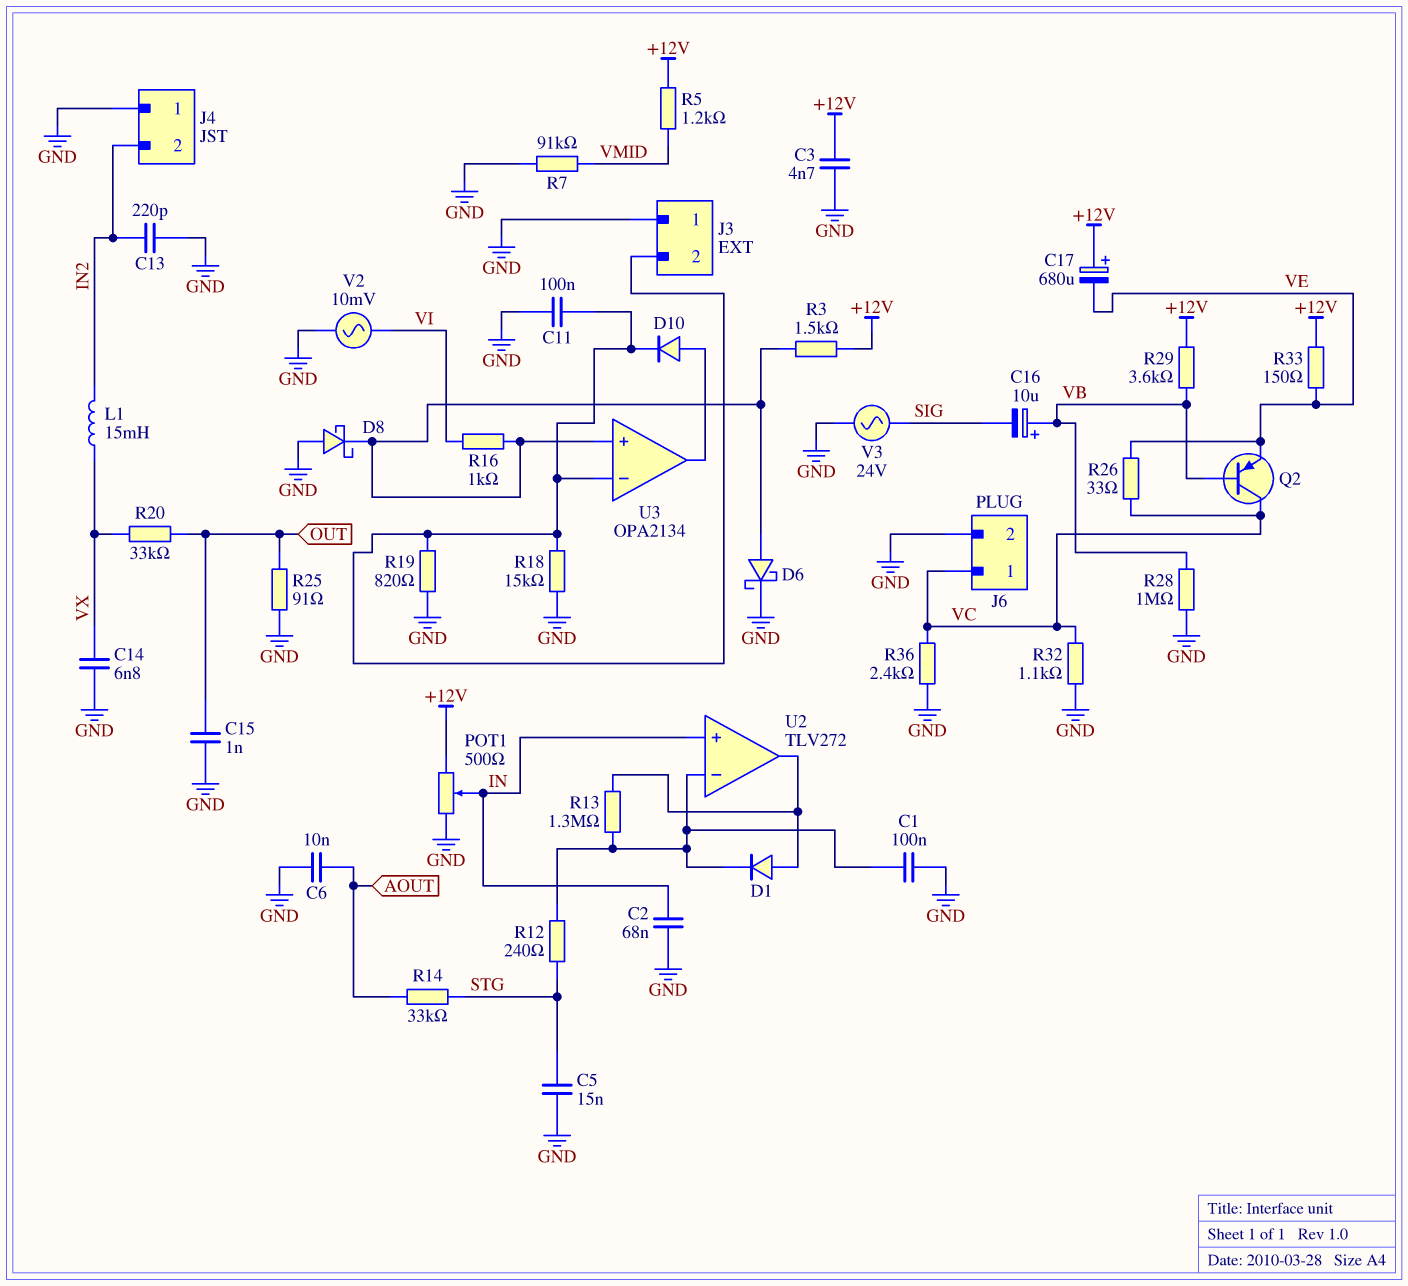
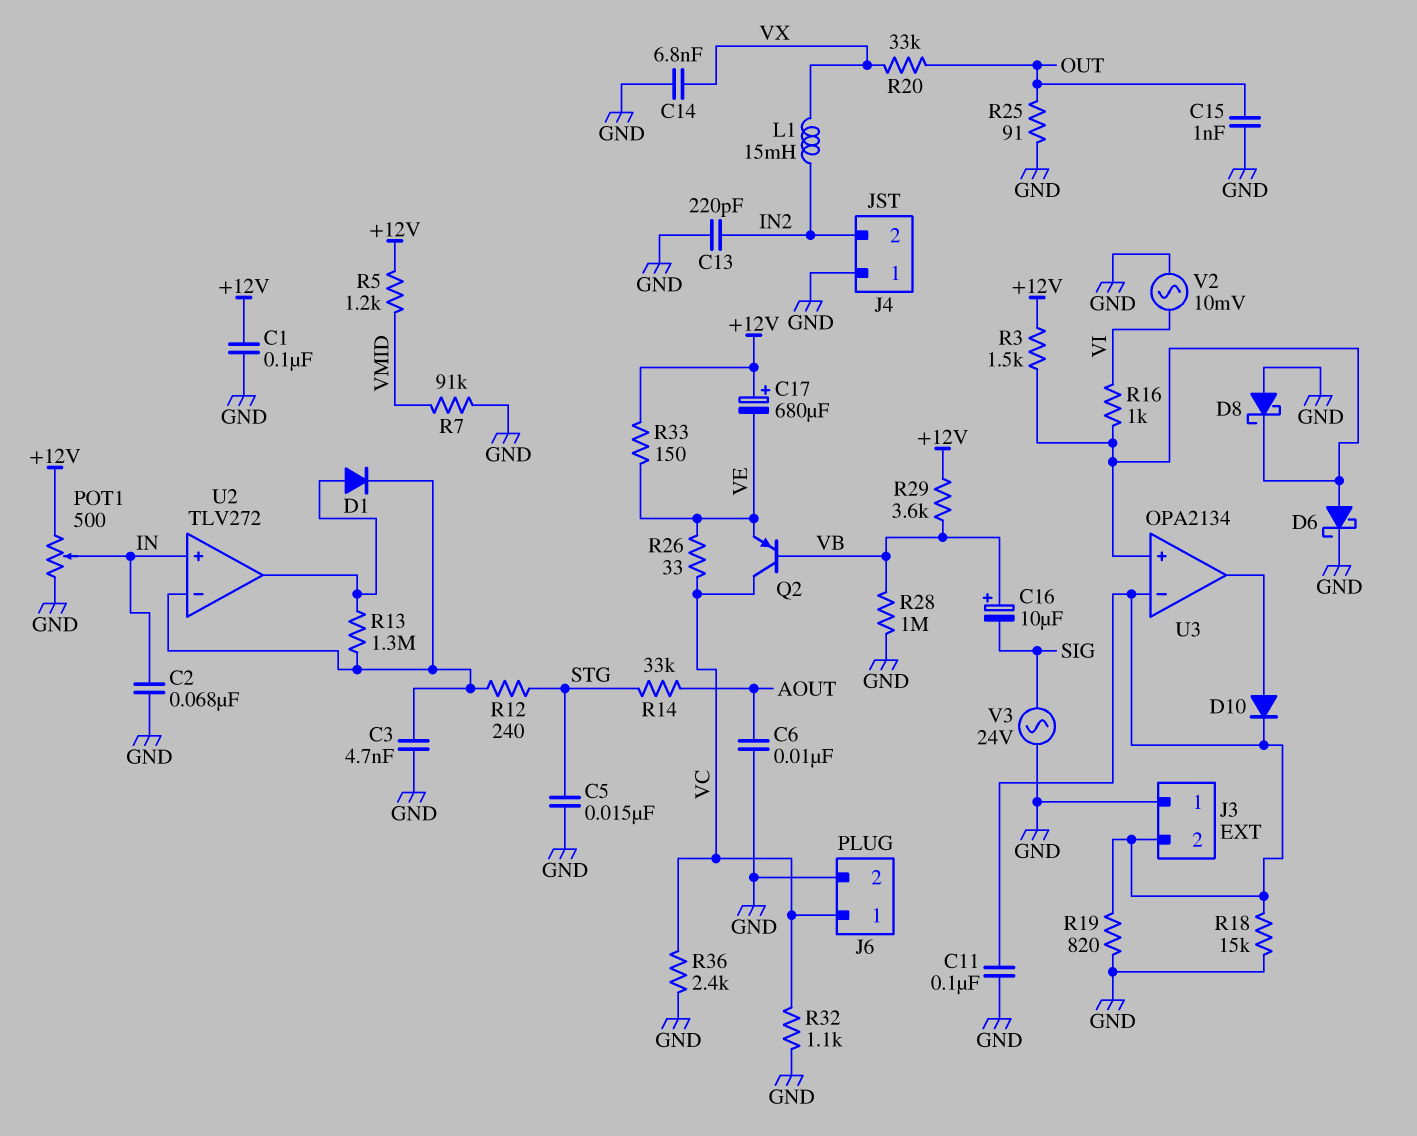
C1: 100nF (GND, U2/in-) -> 100nF (+12V, GND)
C3: 4.7nF (+12V, GND) -> 4.7nF (GND, U2/in-)

